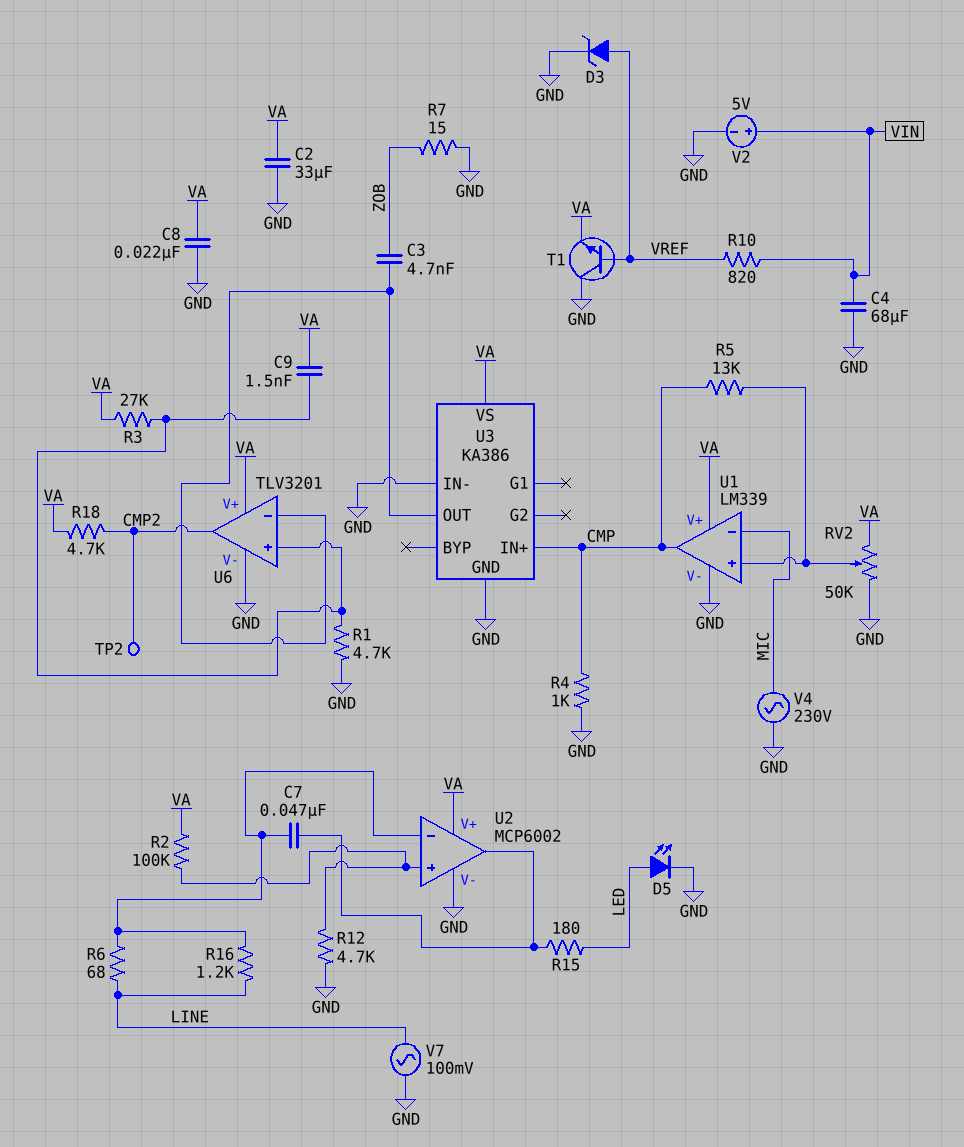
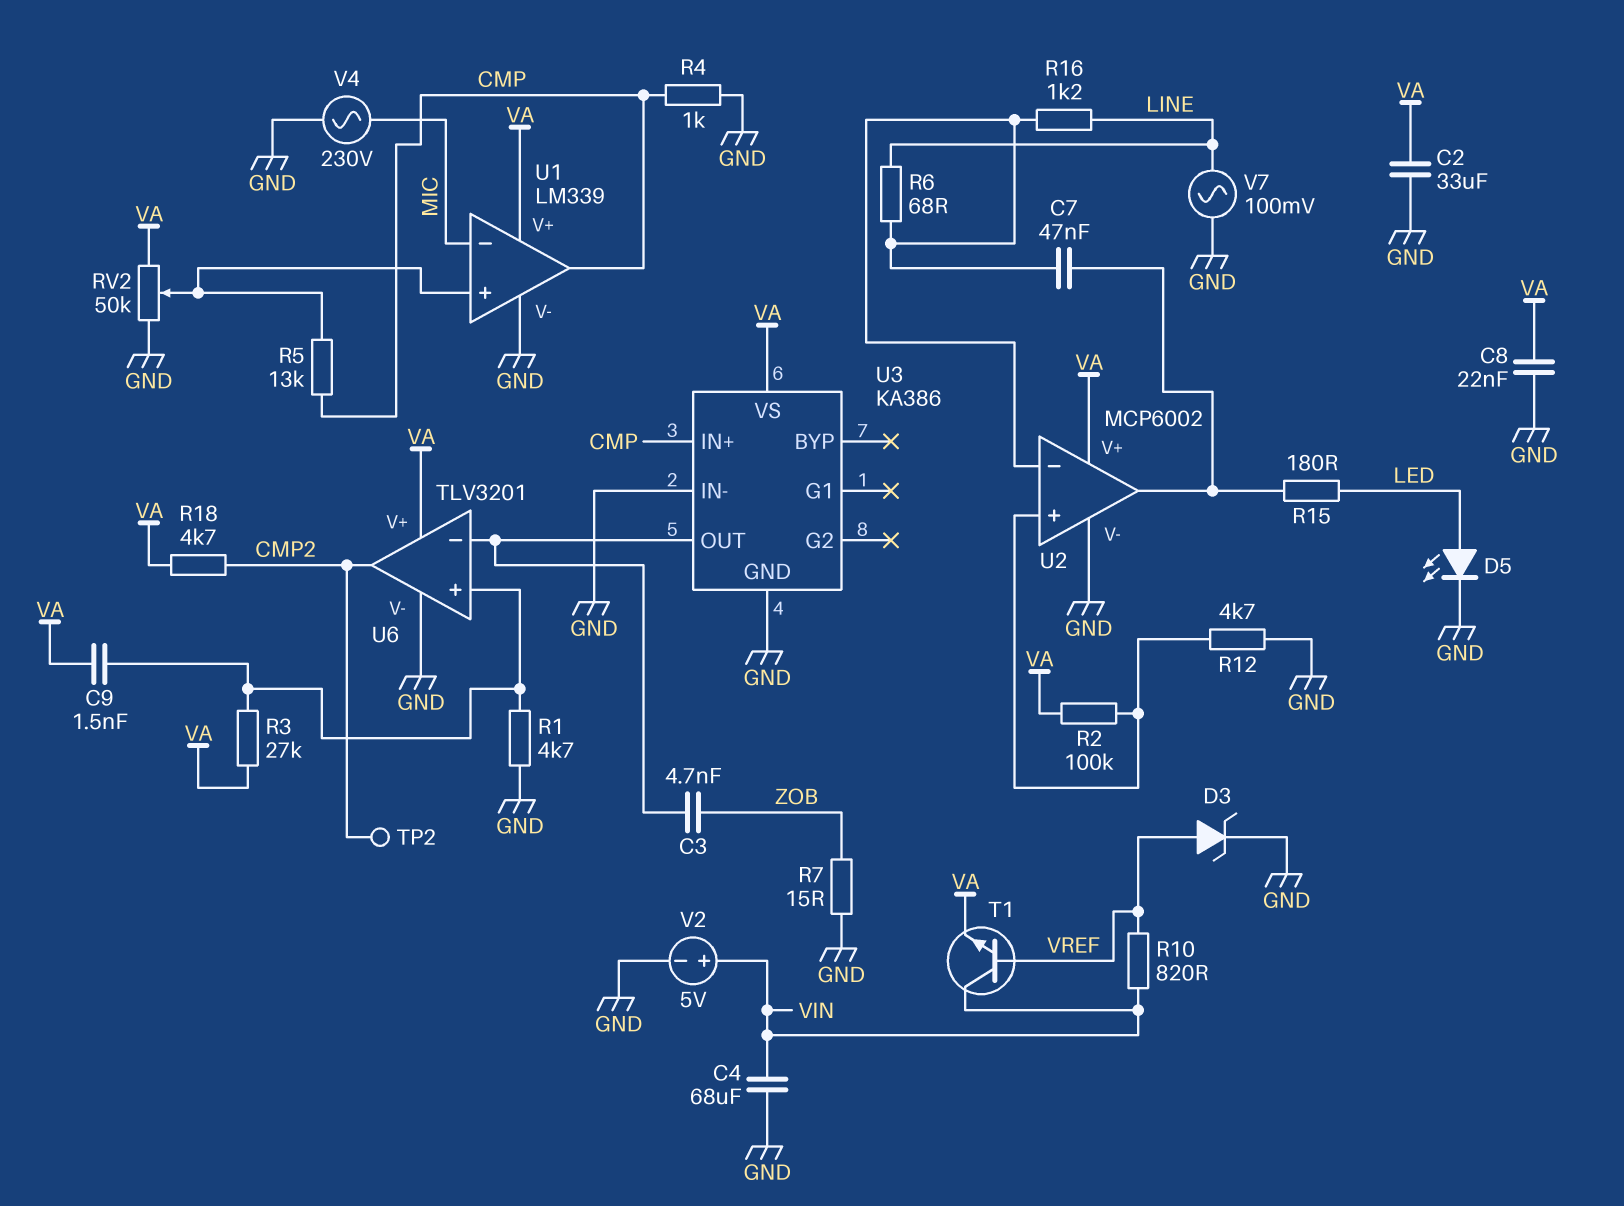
T1: NPN (B VREF, C GND, E VA) -> NPN (B VREF, C VIN, E VA)

